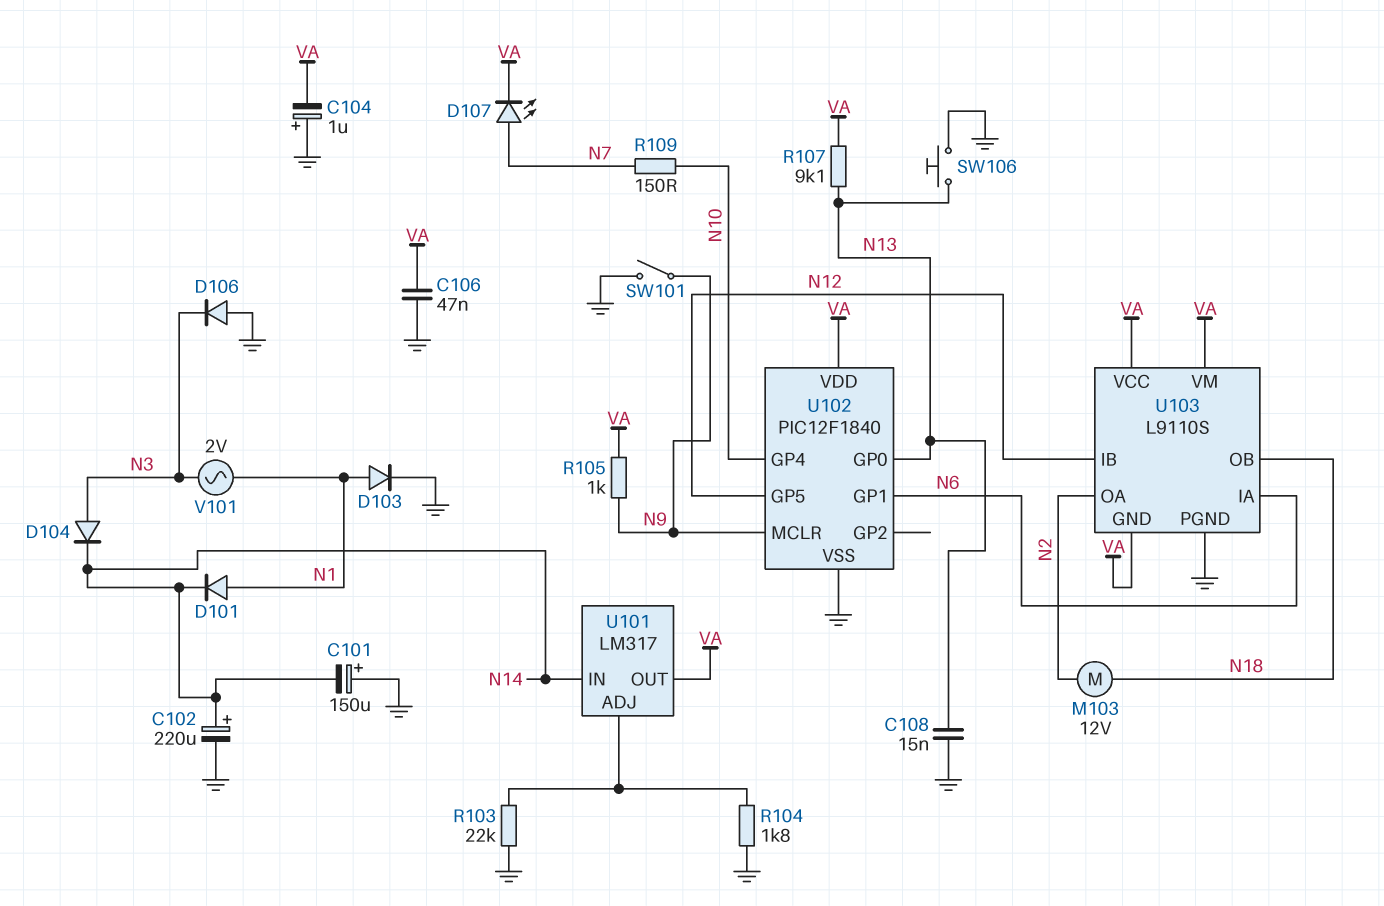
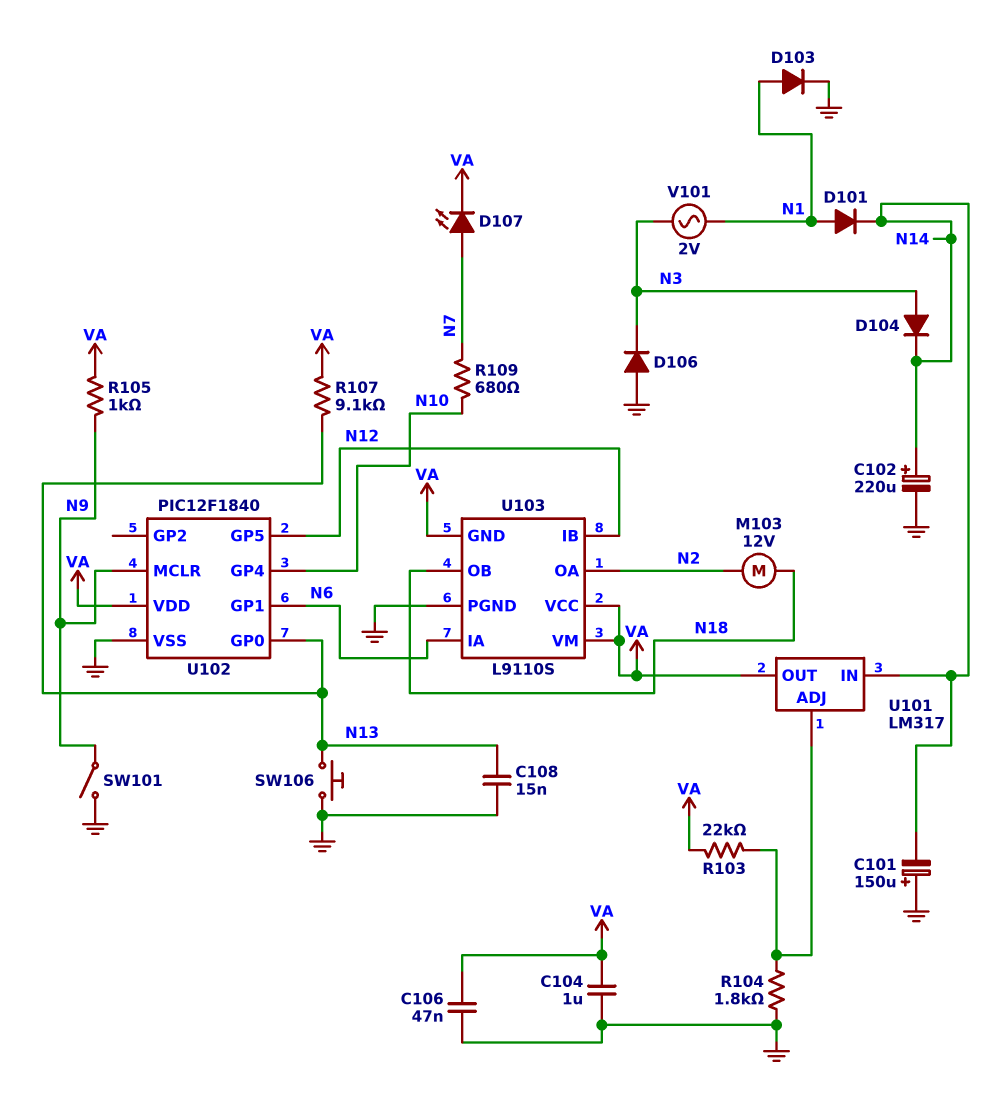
C104: 1uF (plus GND, minus VA) -> 1uF (GND, VA)
R103: 22k (GND, U101/ADJ) -> 22k (U101/ADJ, VA)
R109: 150 (N7, N10) -> 680 (N7, N10)

